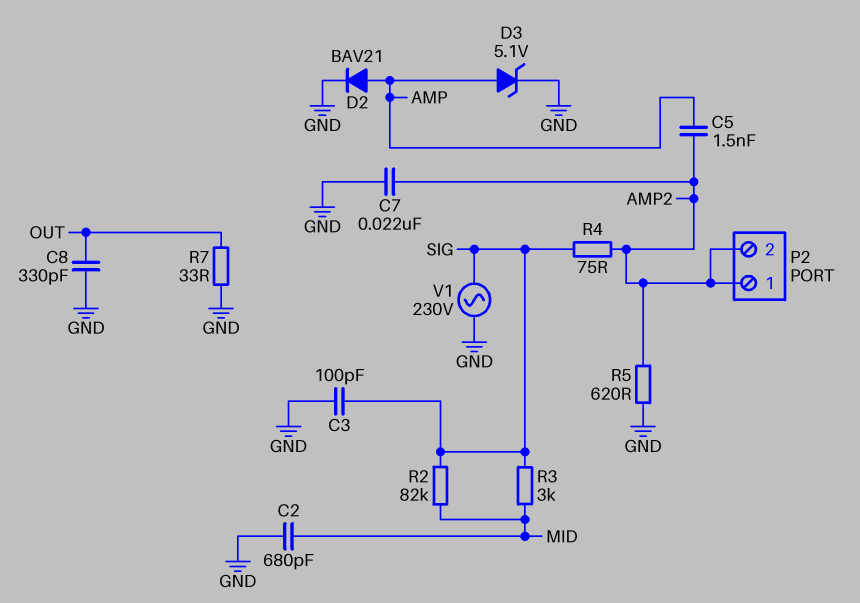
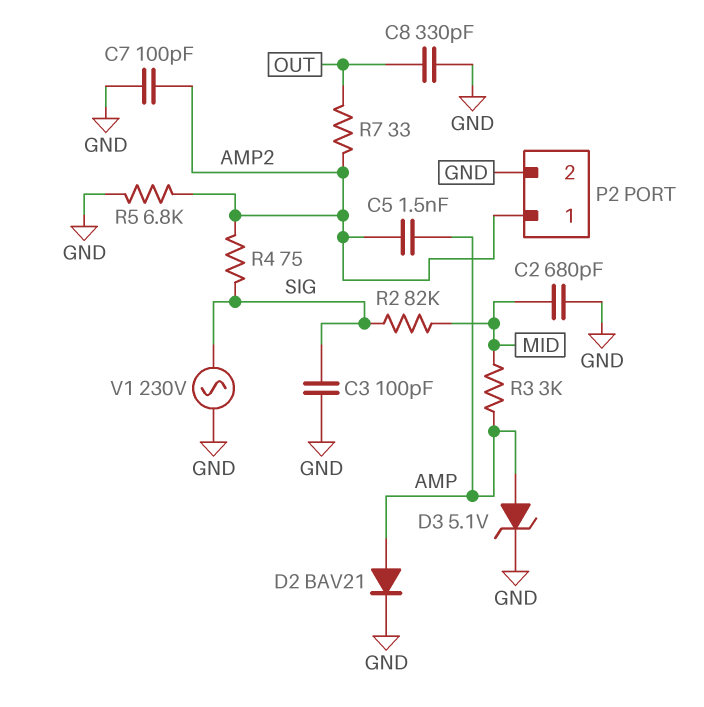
C7: 22nF (AMP2, GND) -> 100pF (AMP2, GND)
P2 pin 2: AMP2 -> GND
R3: 3k (MID, SIG) -> 3k (AMP, MID)
R5: 620 (AMP2, GND) -> 6.8k (AMP2, GND)
R7: 33 (GND, OUT) -> 33 (AMP2, OUT)

